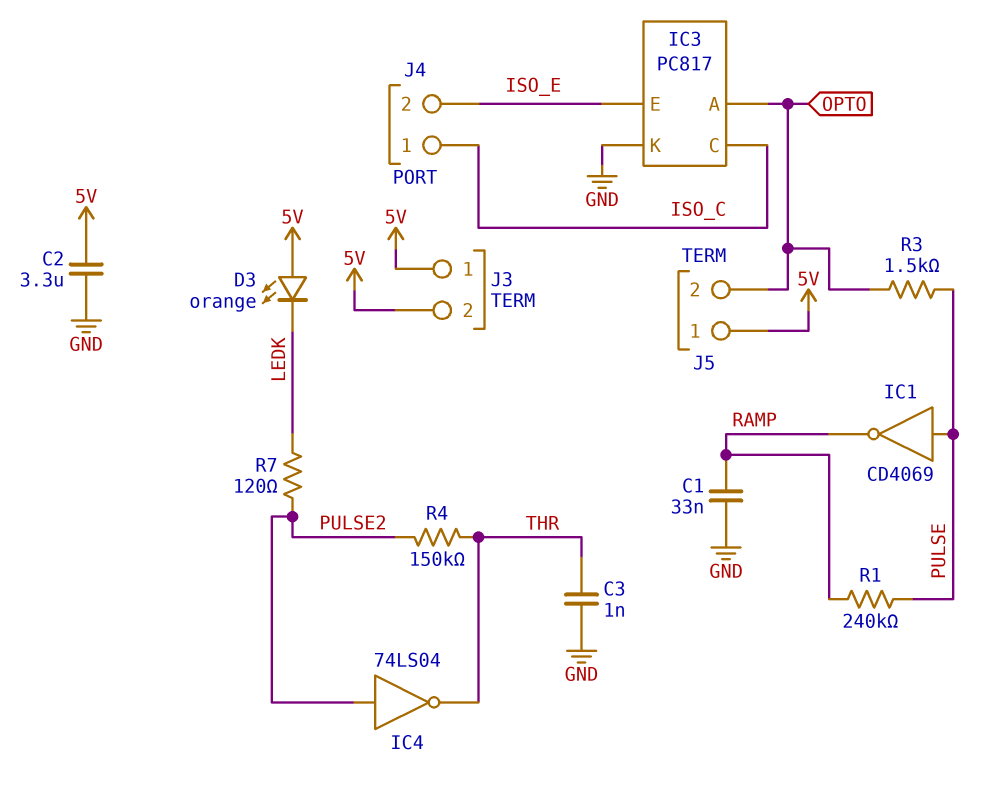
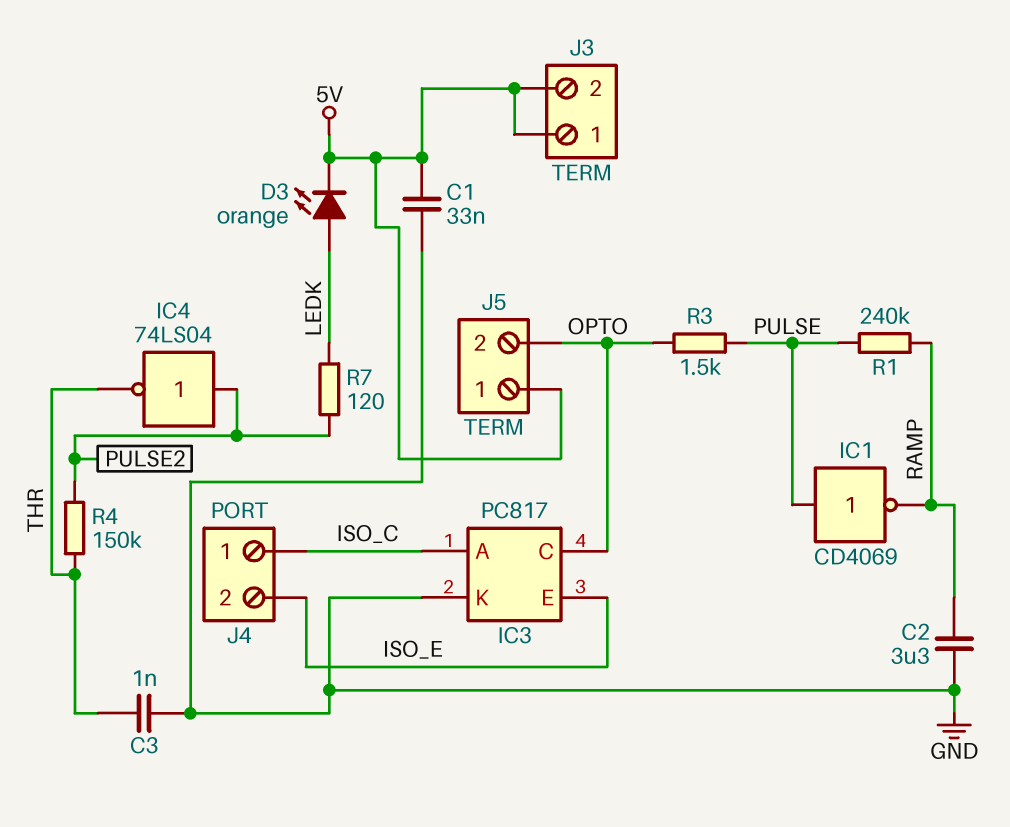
C1: 33nF (GND, RAMP) -> 33nF (5V, GND)
C2: 3.3uF (5V, GND) -> 3.3uF (GND, RAMP)
D3: LED orange (A 5V, K LEDK) -> LED orange (A LEDK, K 5V)
IC3 pin A: OPTO -> ISO_C
IC3 pin C: ISO_C -> OPTO

